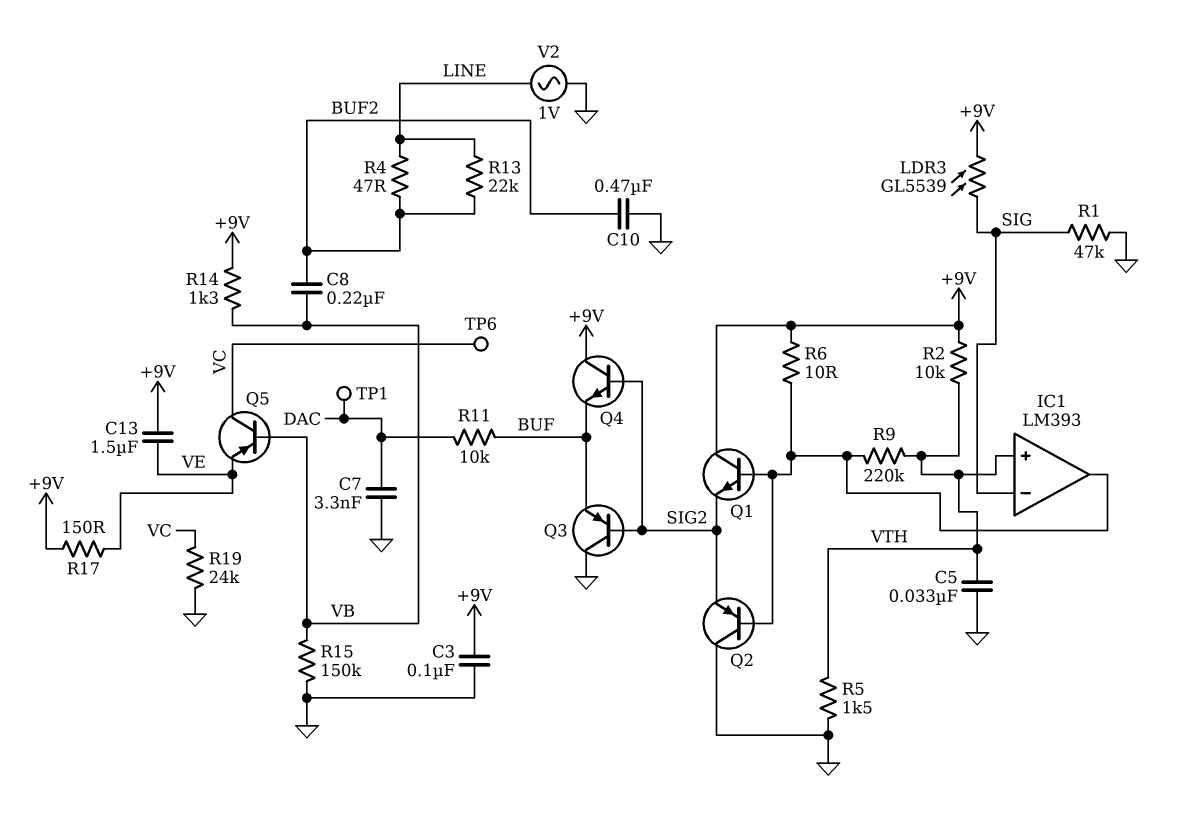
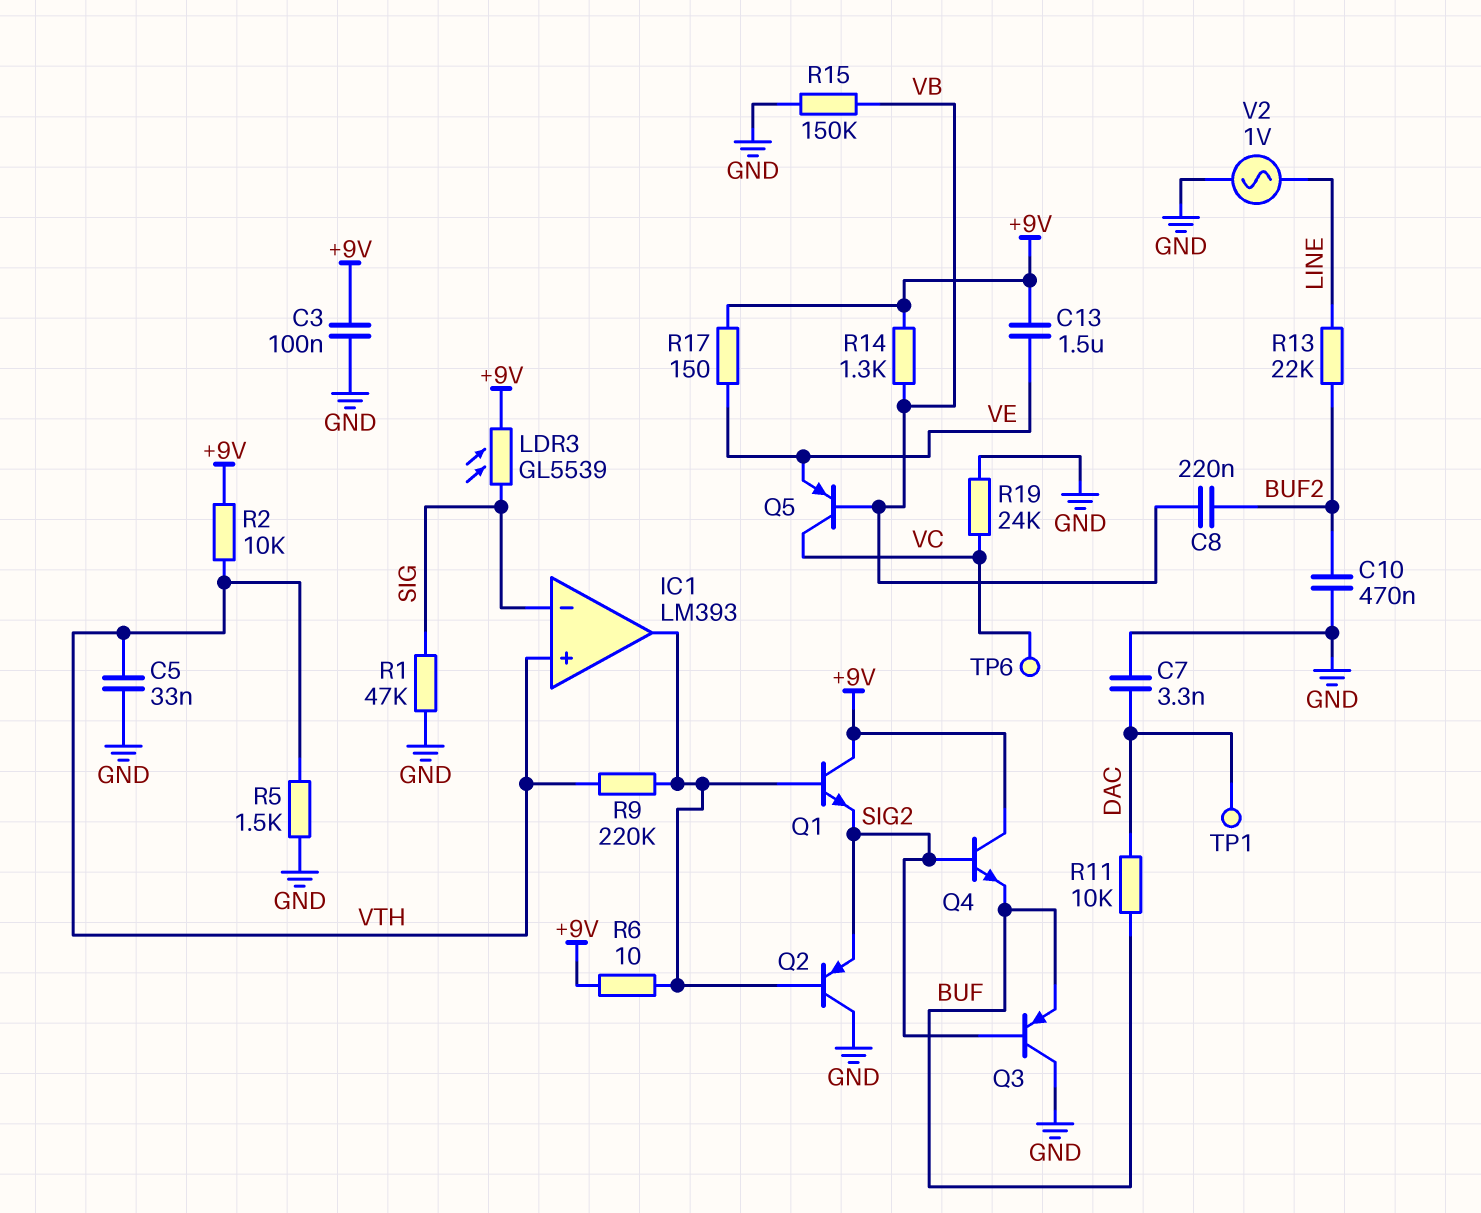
R4: 47 (BUF2, LINE) -> none

